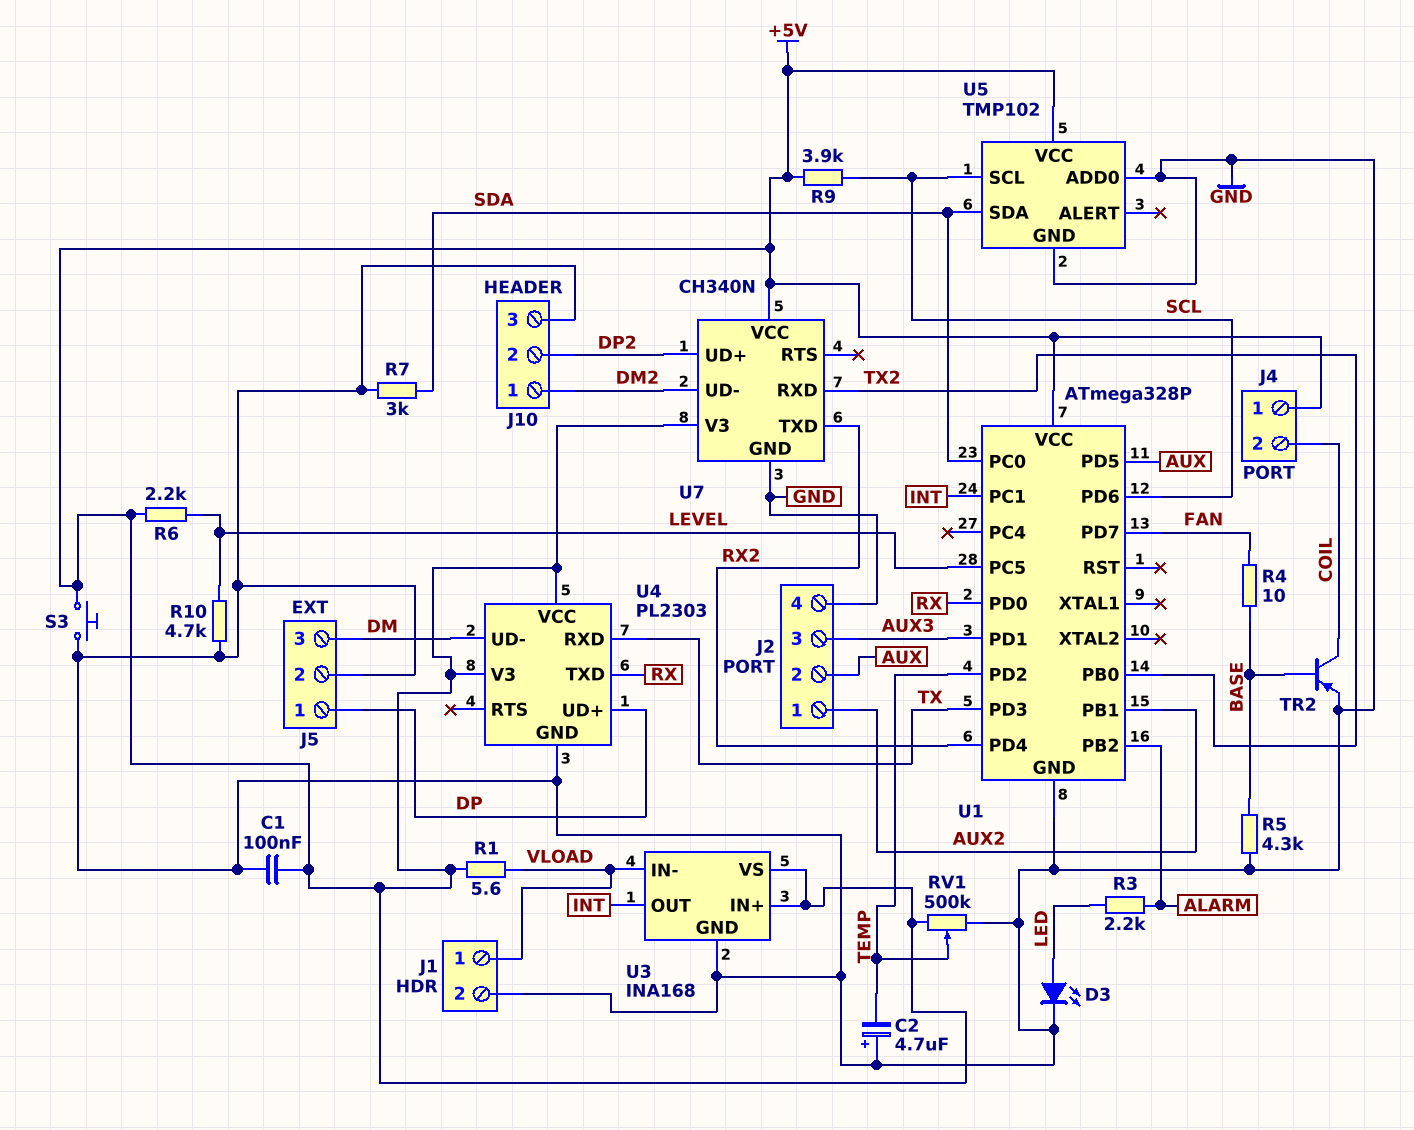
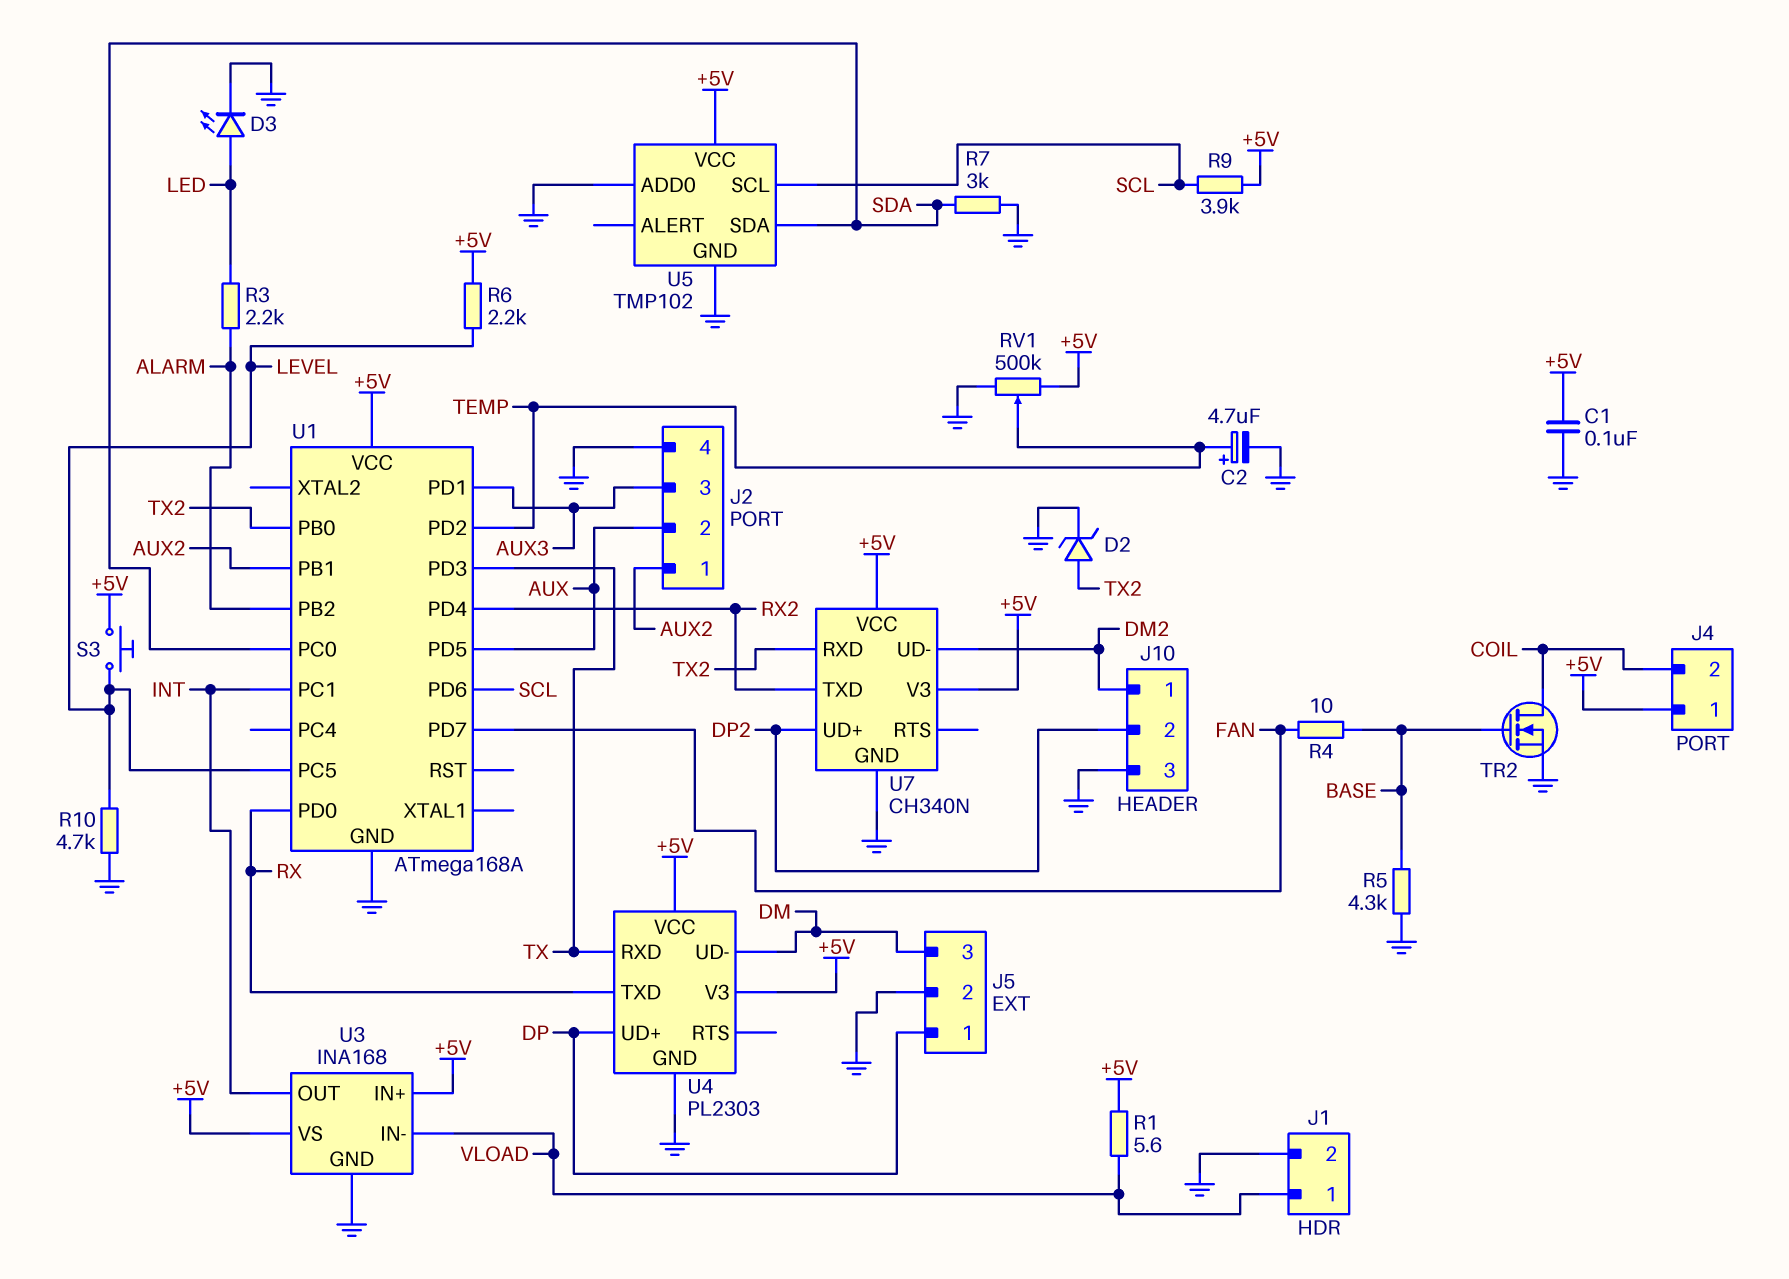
C2: 4.7uF (plus GND, minus TEMP) -> 4.7uF (plus TEMP, minus GND)
D2: none -> zener (A TX2, K GND)
S3: button (+5V, GND) -> button (+5V, LEVEL)
TR2: PNP (B BASE, C COIL, E GND) -> NMOS (G BASE, D COIL, S GND)
U1: ATmega328P -> ATmega168A

